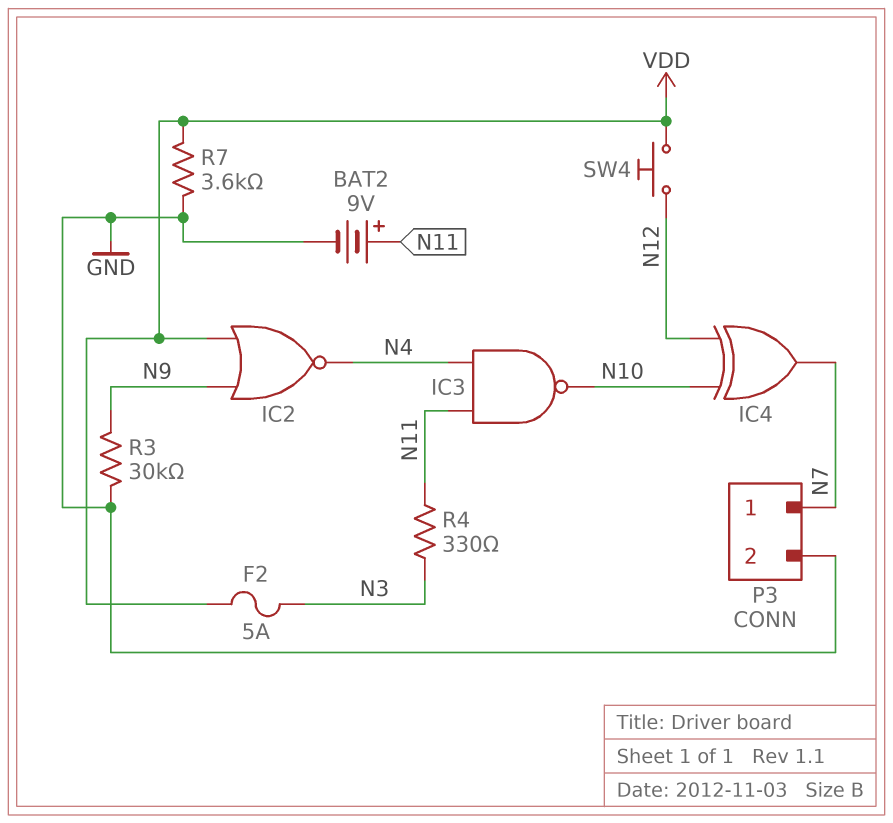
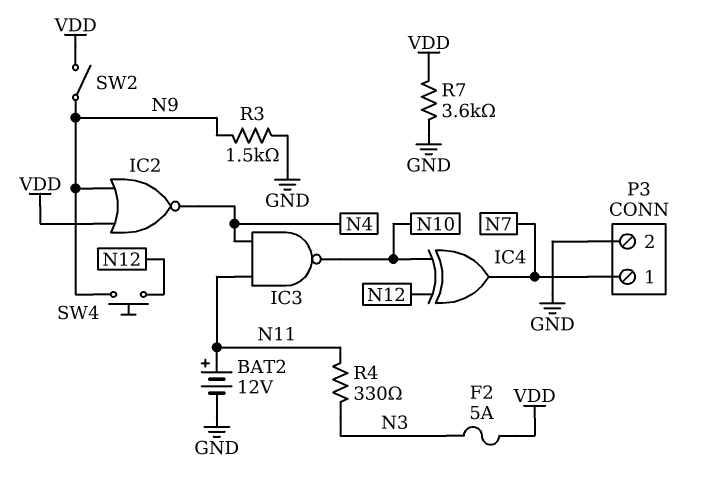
BAT2: 9V (plus N11, minus GND) -> 12V (plus N11, minus GND)
R3: 30k (GND, N9) -> 1.5k (GND, N9)
SW2: none -> switch (N9, VDD)
SW4: button (N12, VDD) -> button (N9, N12)

